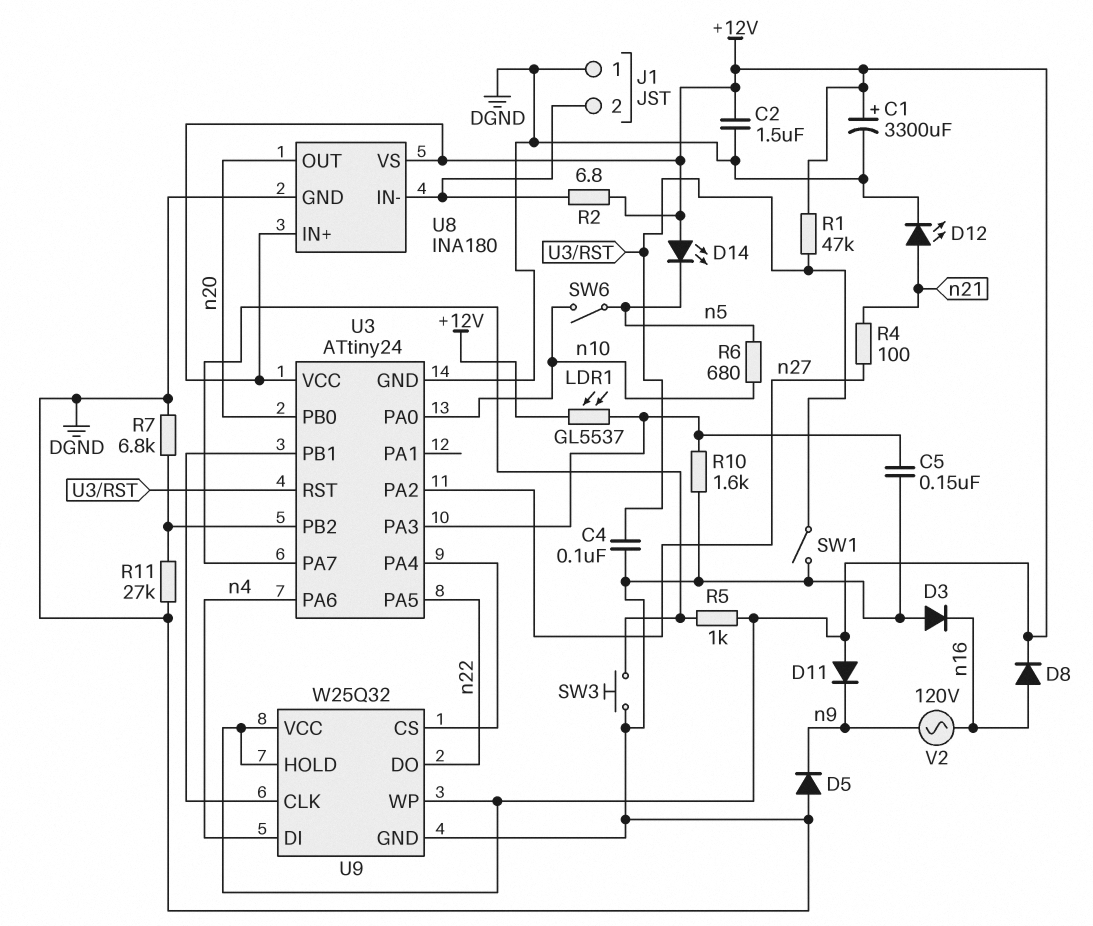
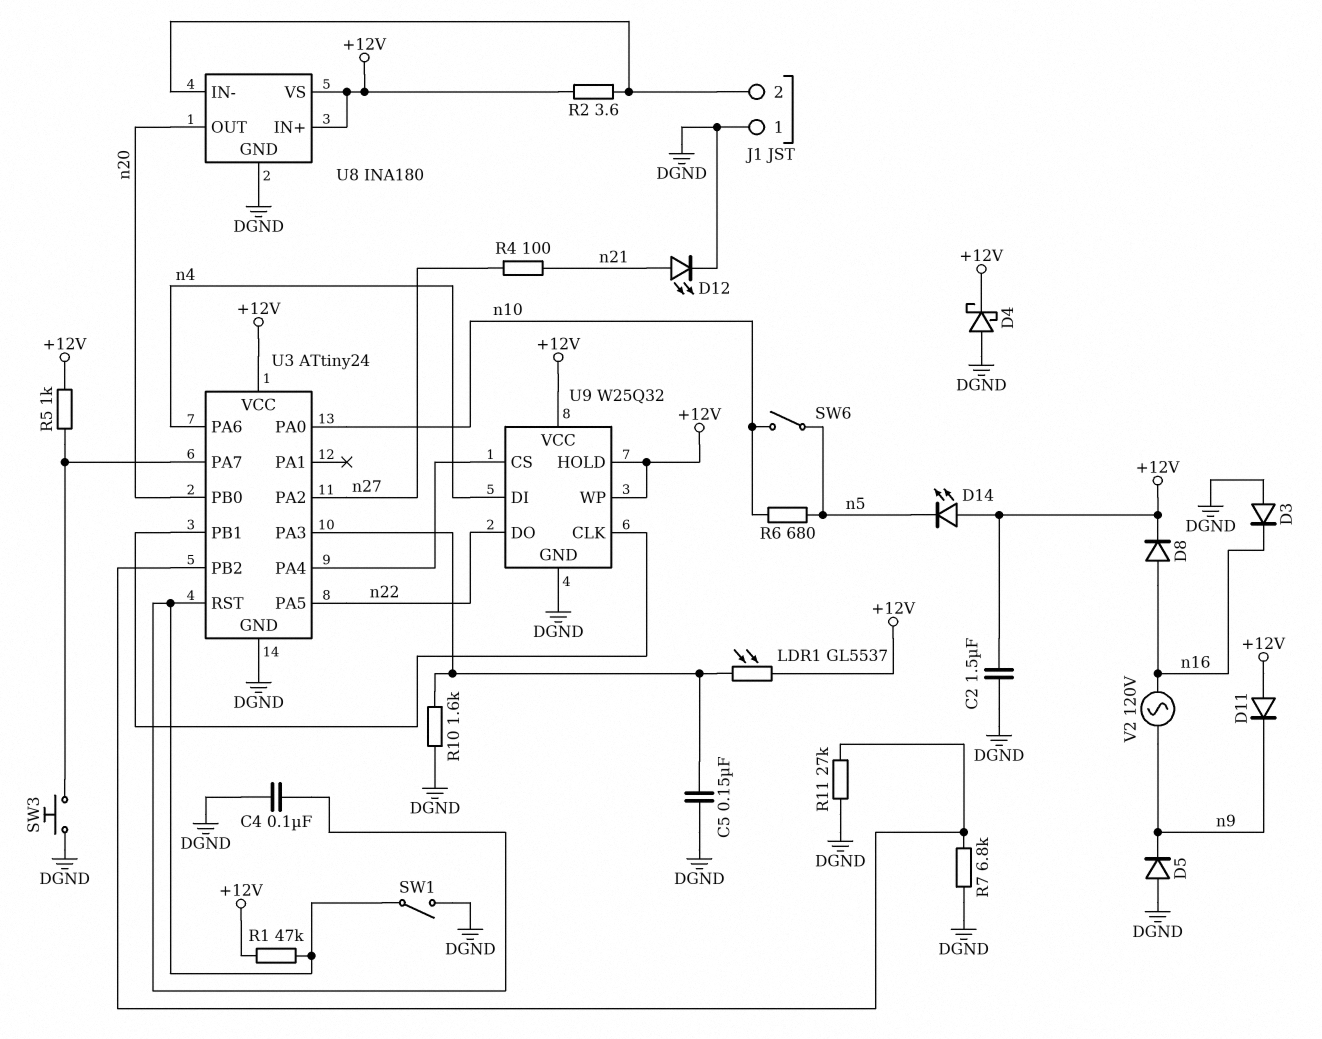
C1: 3300uF (plus +12V, minus DGND) -> none
D4: none -> schottky (A DGND, K +12V)
R2: 6.8 (+12V, J1/2) -> 3.6 (+12V, J1/2)

